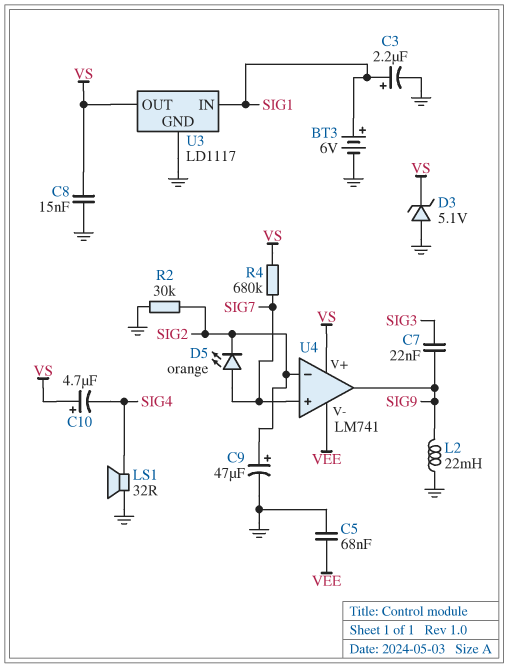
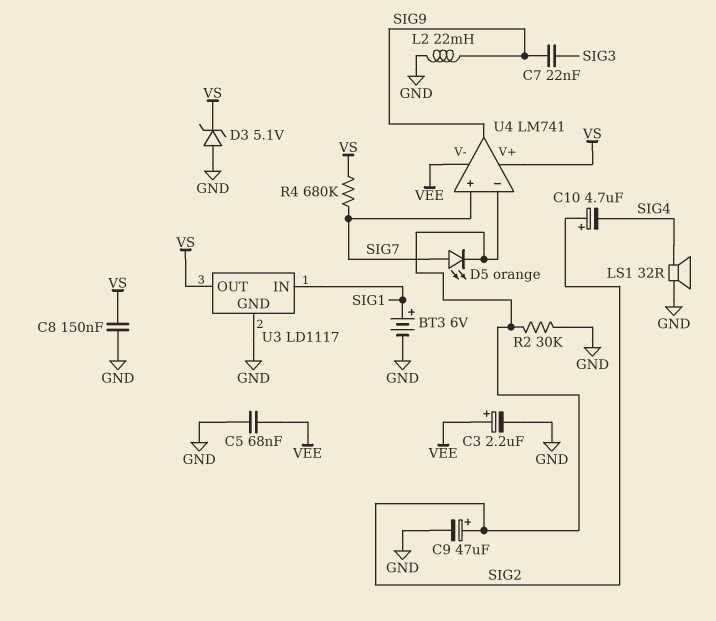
C3: 2.2uF (plus SIG1, minus GND) -> 2.2uF (plus VEE, minus GND)
C8: 15nF (GND, VS) -> 150nF (GND, VS)
C10: 4.7uF (plus VS, minus SIG4) -> 4.7uF (plus SIG2, minus SIG4)

